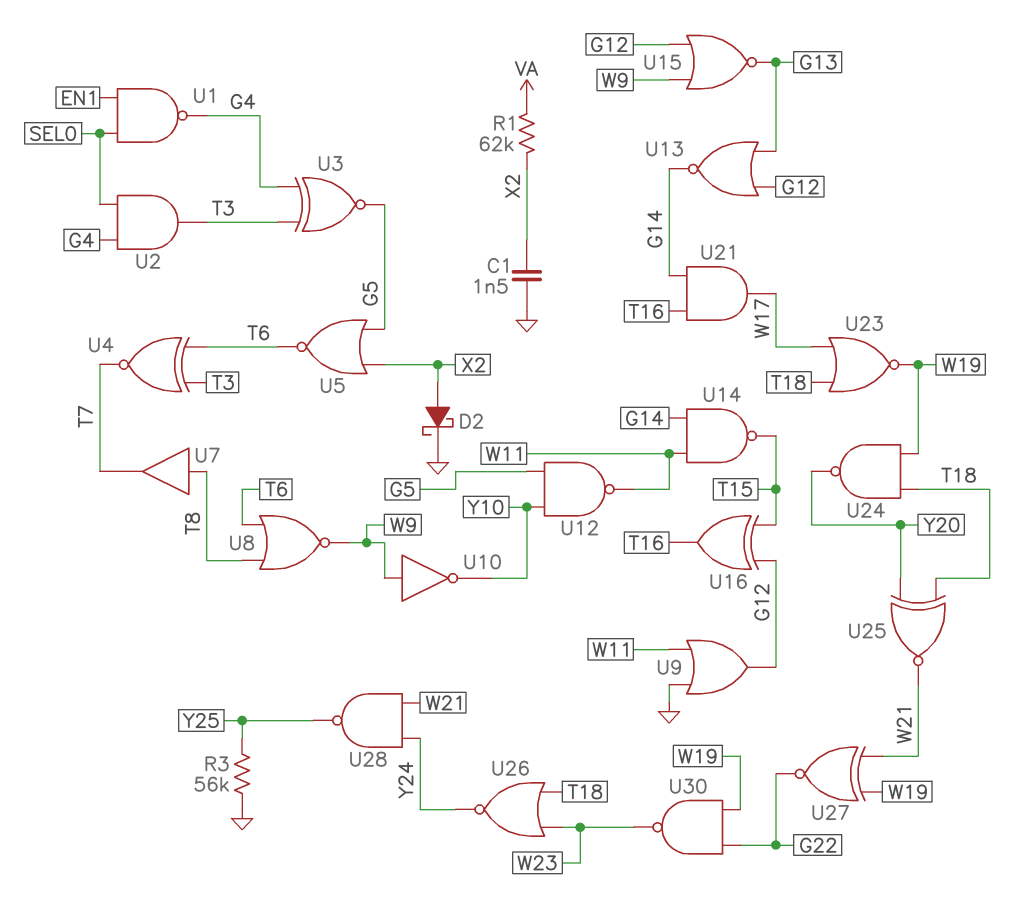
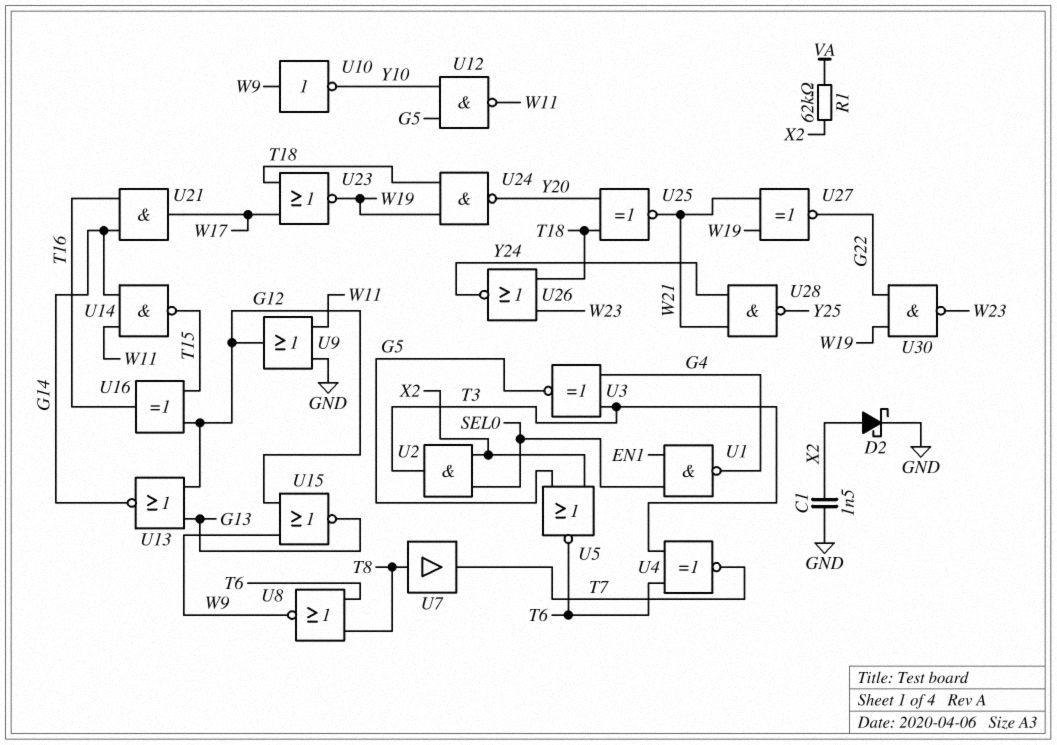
R3: 56k (GND, Y25) -> none
U2: AND (in G4, in SEL0, out T3) -> AND (in SEL0, in X2, out T3)

